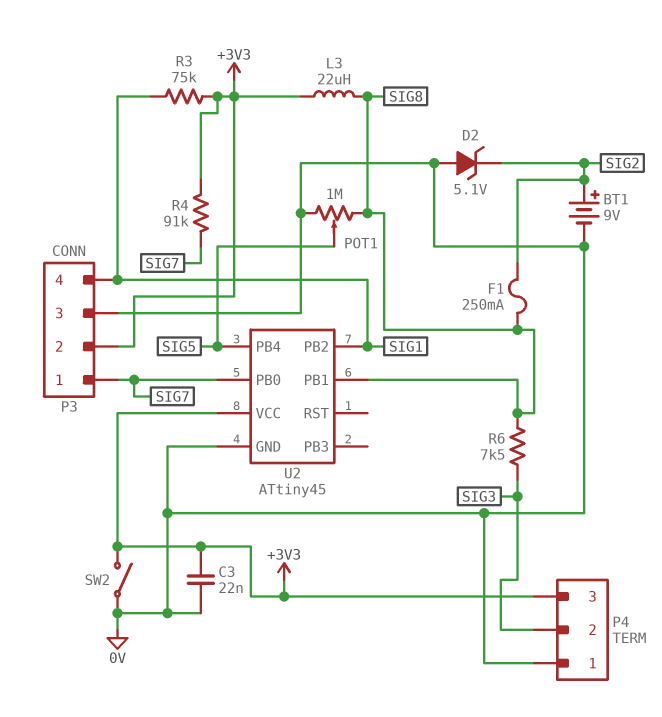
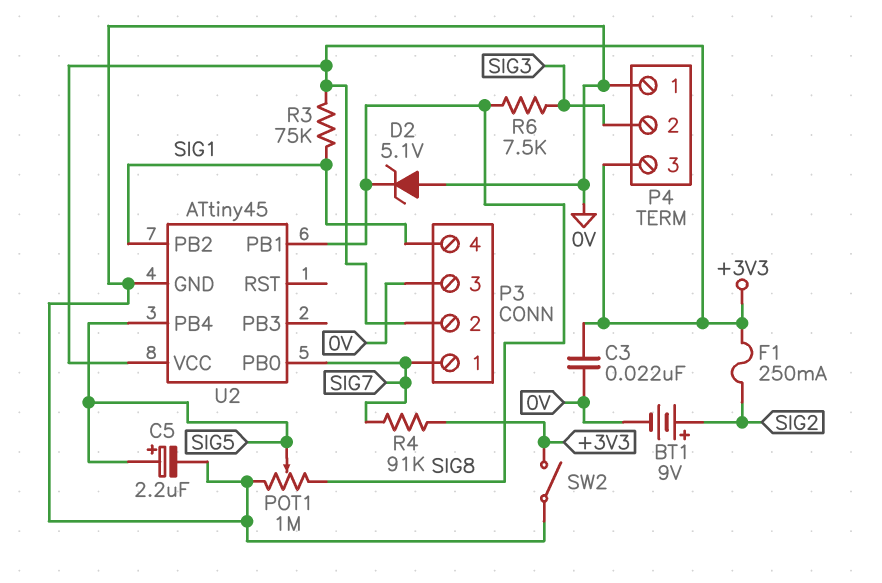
C5: none -> 2.2uF (plus SIG5, minus 0V)
D2: zener 5.1V (A 0V, K SIG2) -> zener 5.1V (A 0V, K SIG8)
F1: 250mA (SIG2, SIG8) -> 250mA (+3V3, SIG2)
L3: 22uH (+3V3, SIG8) -> none

